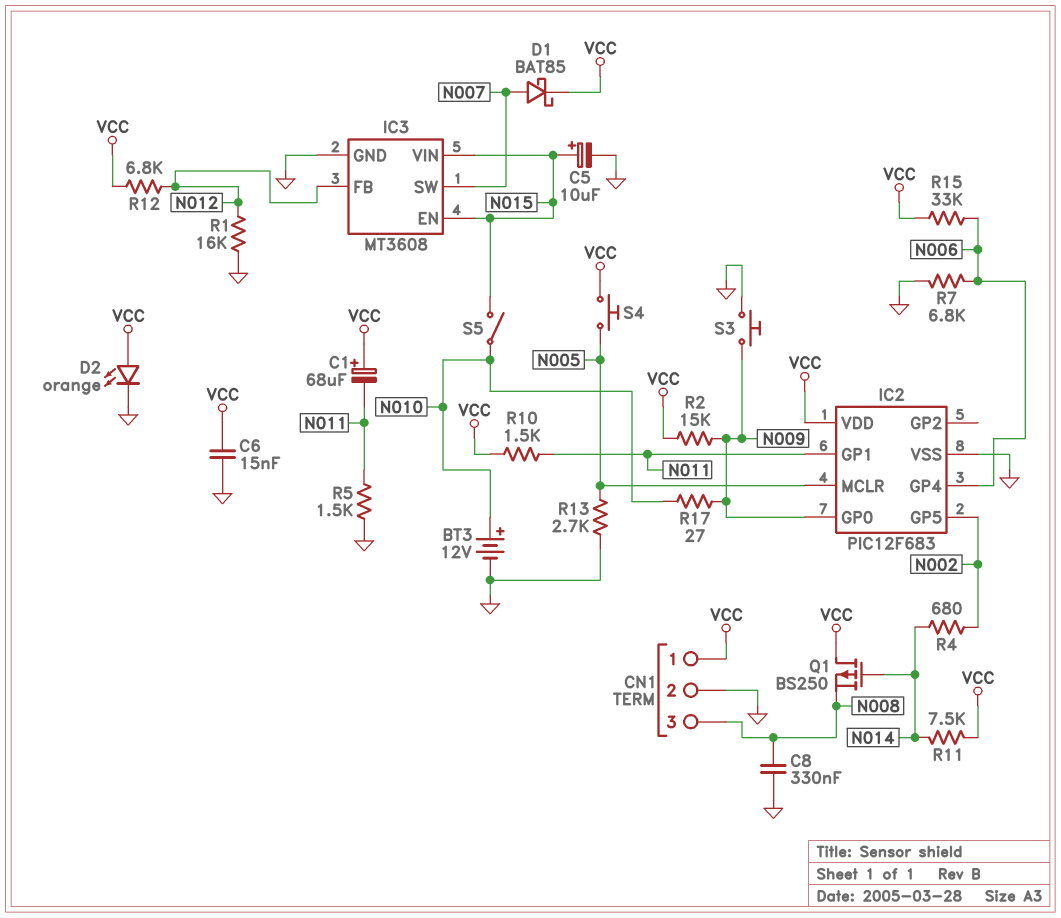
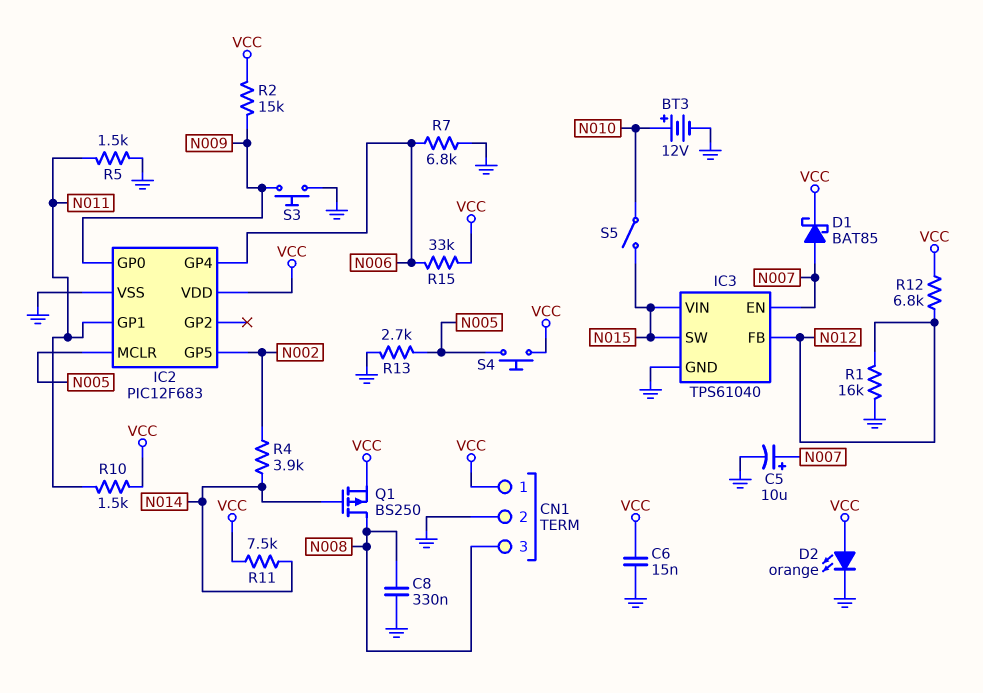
C1: 68uF (plus VCC, minus N011) -> none
C5: 10uF (plus N015, minus GND) -> 10uF (plus N007, minus GND)
IC3: MT3608 -> TPS61040
IC3 pin EN: N015 -> N007
IC3 pin SW: N007 -> N015
Q1: PMOS BS250 (G N014, D VCC, S N008) -> PMOS BS250 (G N014, D N008, S VCC)
R4: 680 (N002, N014) -> 3.9k (N002, N014)
R17: 27 (N009, N010) -> none

